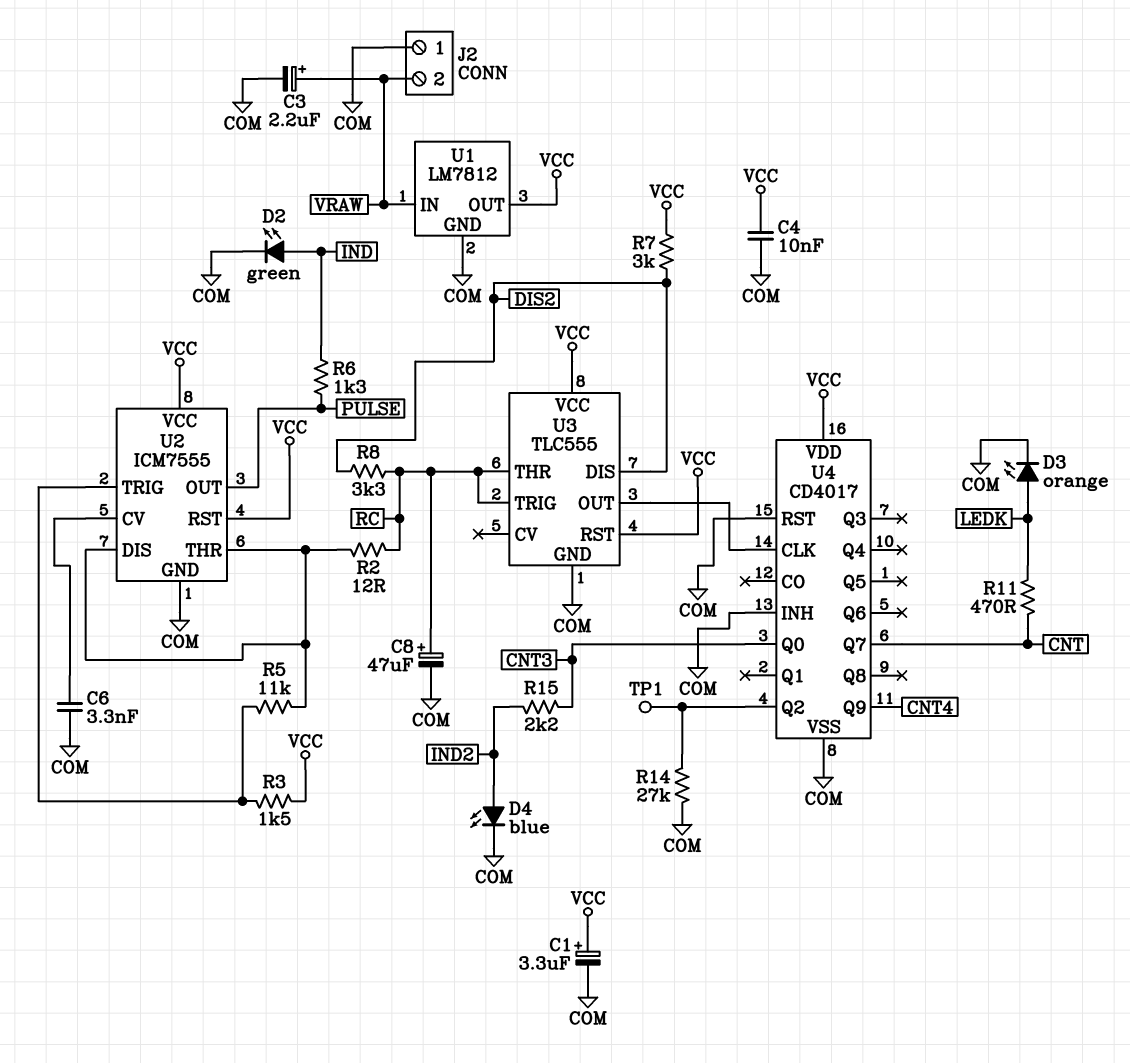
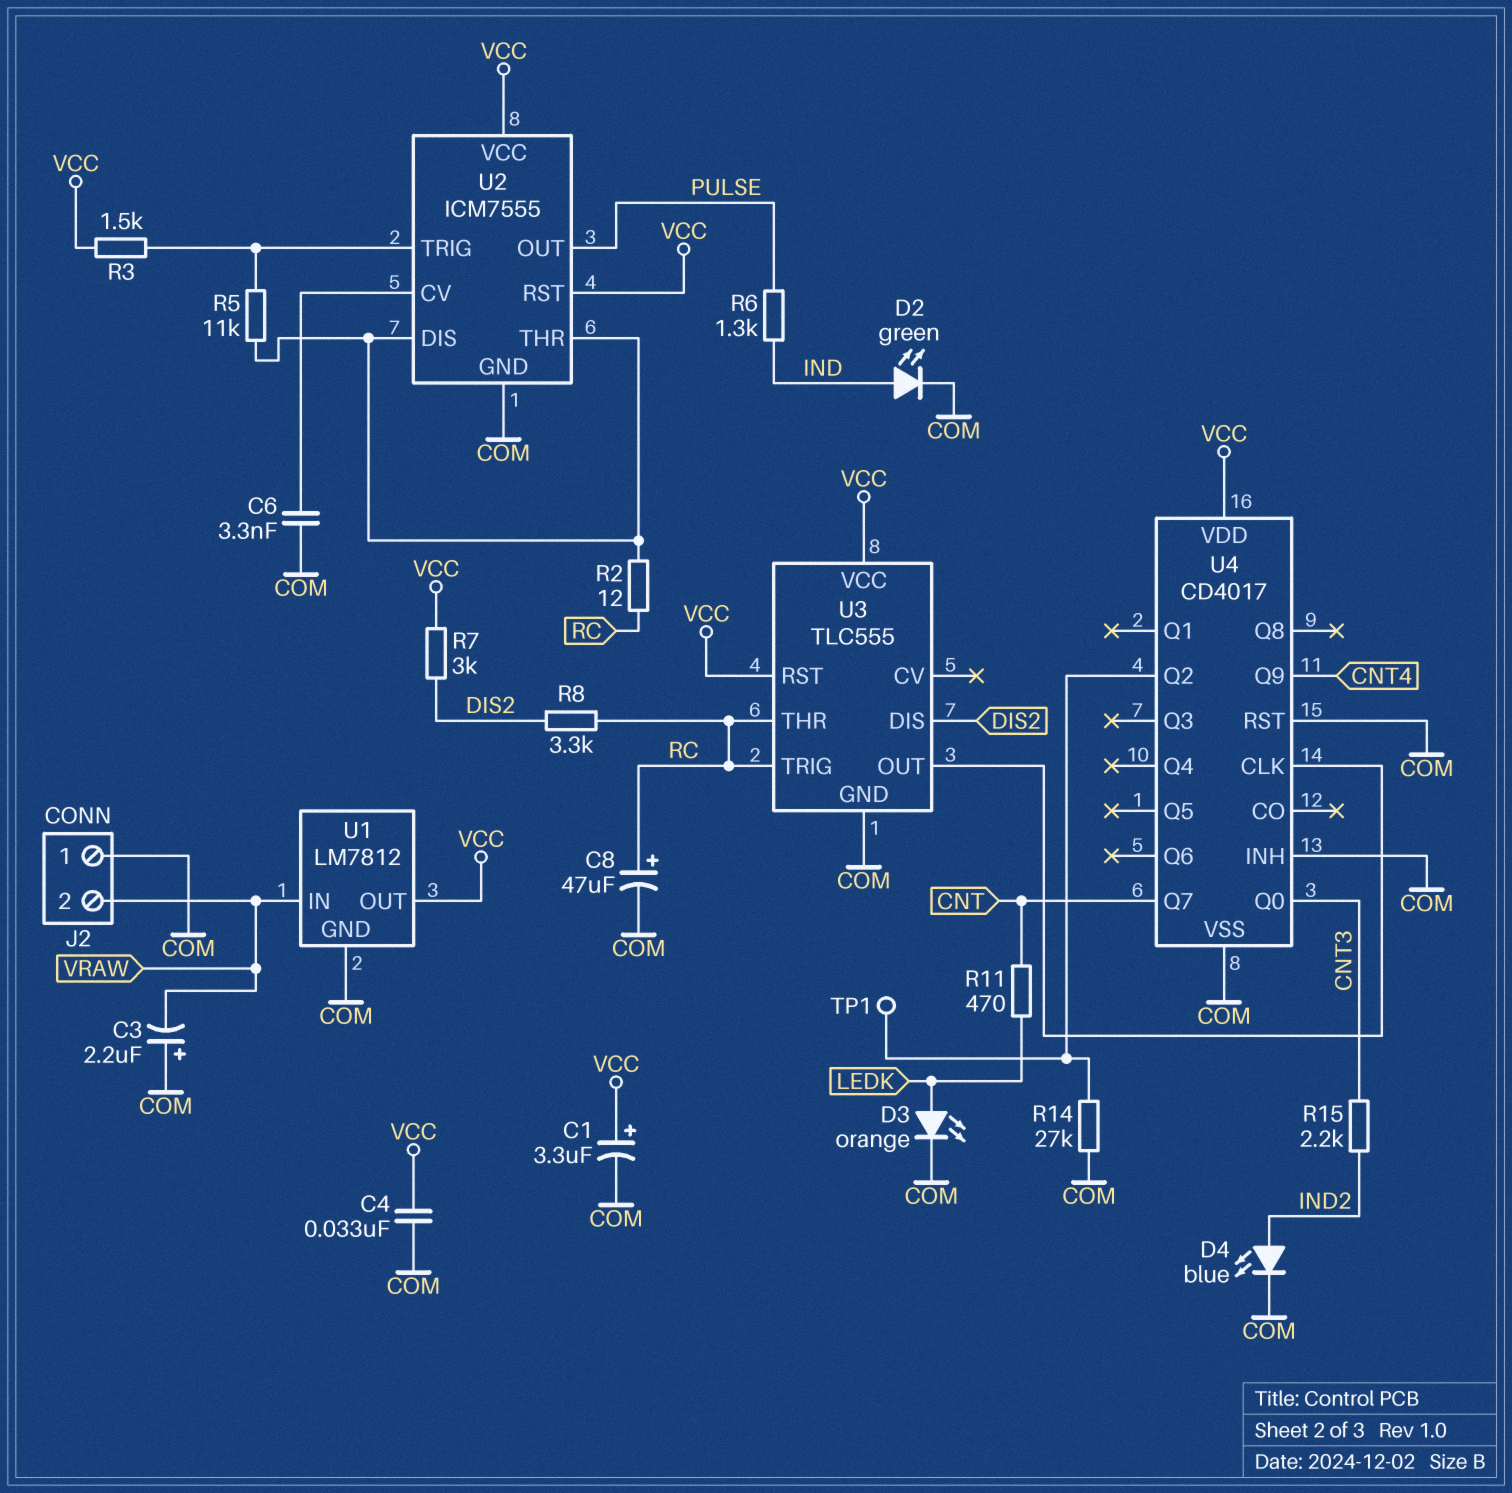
C3: 2.2uF (plus VRAW, minus COM) -> 2.2uF (plus COM, minus VRAW)
C4: 10nF (COM, VCC) -> 33nF (COM, VCC)

